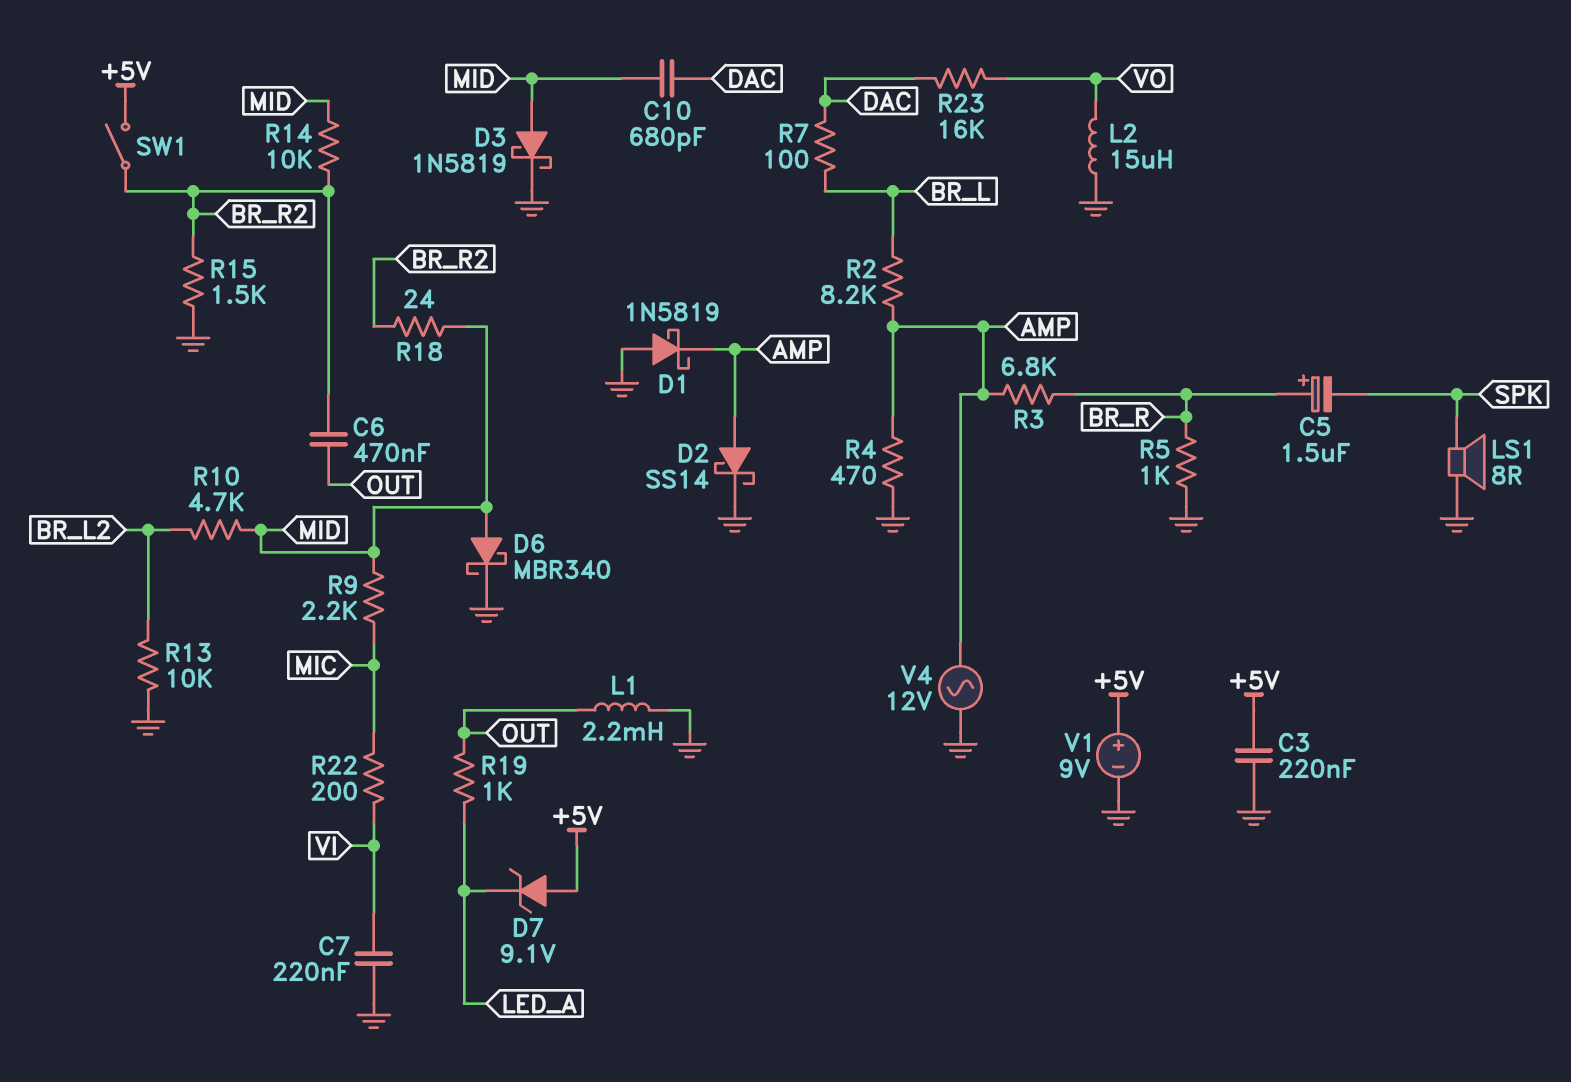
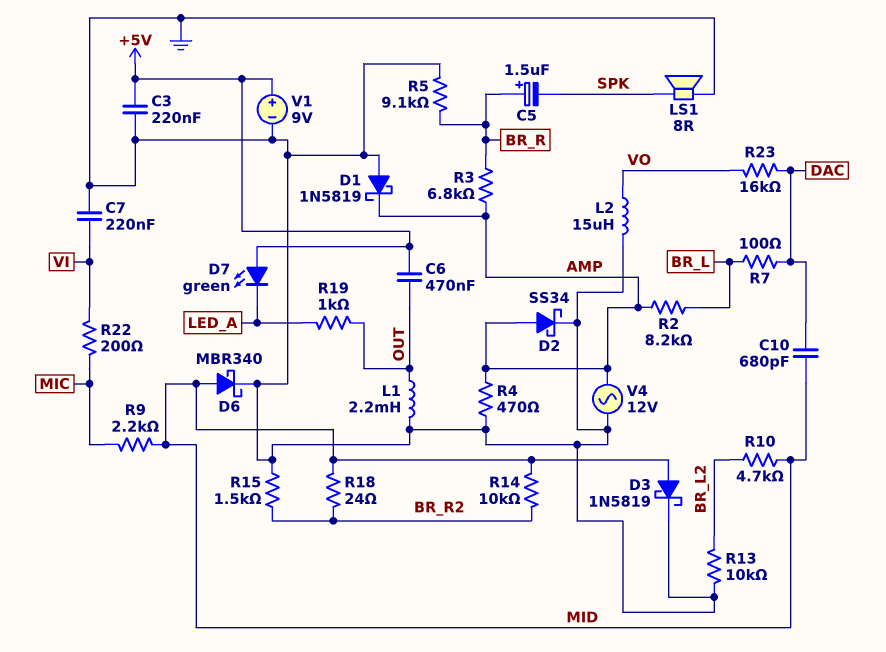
C6: 470nF (BR_R2, OUT) -> 470nF (+5V, OUT)
D2: schottky SS14 (A AMP, K GND) -> schottky SS34 (A AMP, K GND)
D7: zener 9.1V (A +5V, K LED_A) -> LED green (A +5V, K LED_A)
R5: 1k (BR_R, GND) -> 9.1k (BR_R, GND)
SW1: switch (+5V, BR_R2) -> none

